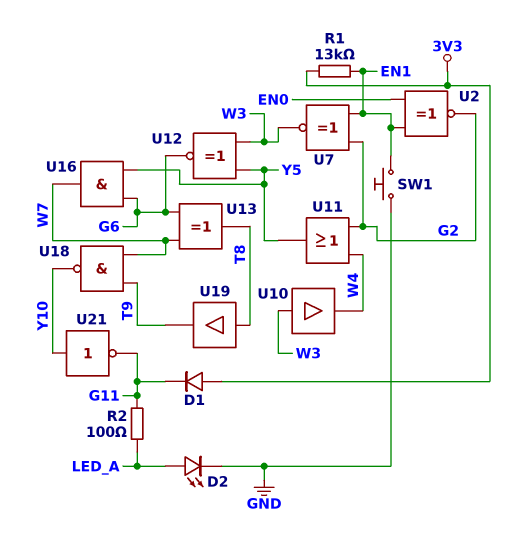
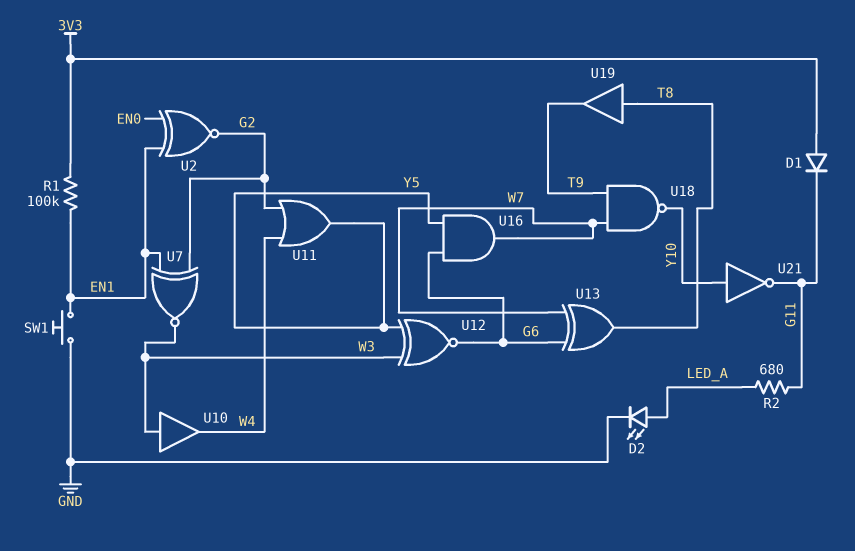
R1: 13k (3V3, EN1) -> 100k (3V3, EN1)
R2: 100 (G11, LED_A) -> 680 (G11, LED_A)

